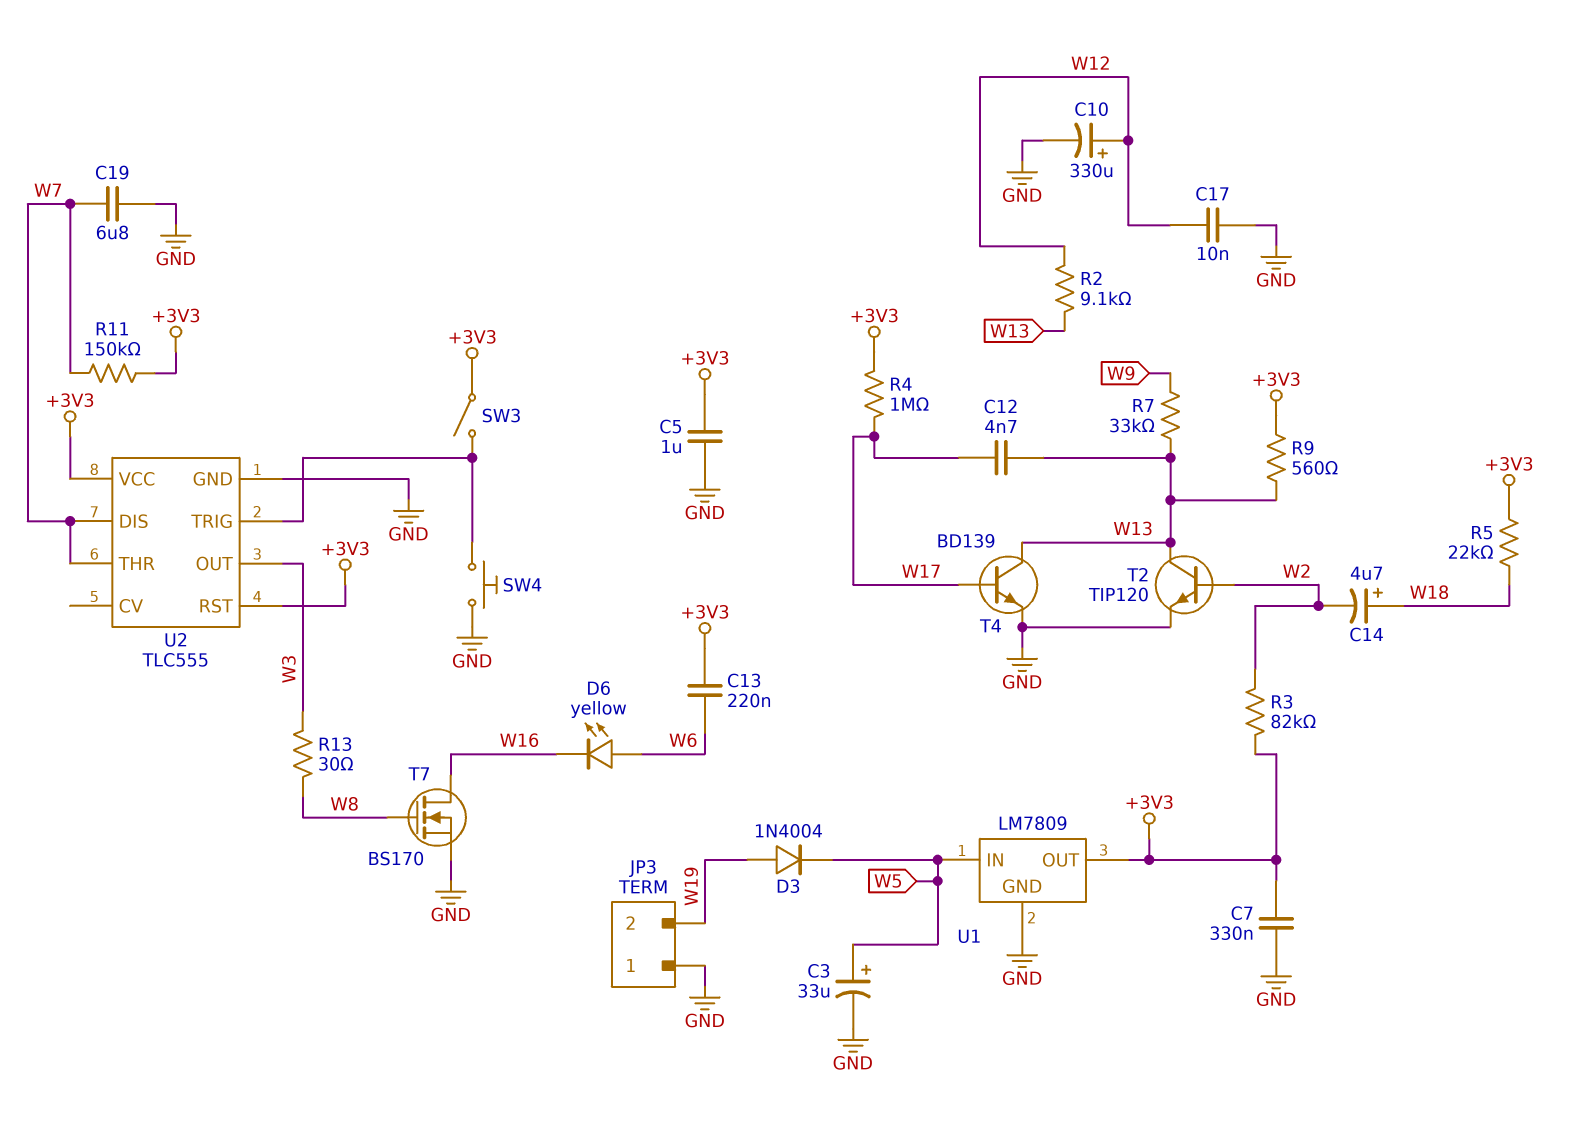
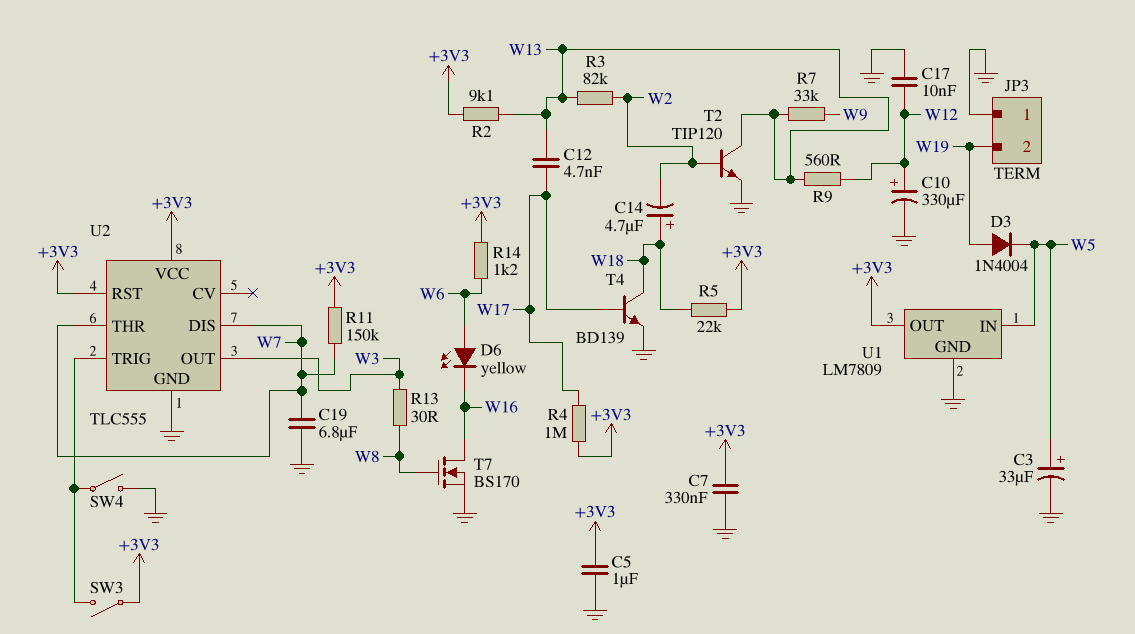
C13: 220nF (+3V3, W6) -> none
R2: 9.1k (W12, W13) -> 9.1k (+3V3, W13)
R3: 82k (+3V3, W2) -> 82k (W2, W13)
R9: 560 (+3V3, W13) -> 560 (W12, W13)
R14: none -> 1.2k (+3V3, W6)
SW4: button (GND, U2/TRIG) -> switch (GND, U2/TRIG)
T4: NPN BD139 (B W17, C W13, E GND) -> NPN BD139 (B W17, C W18, E GND)

